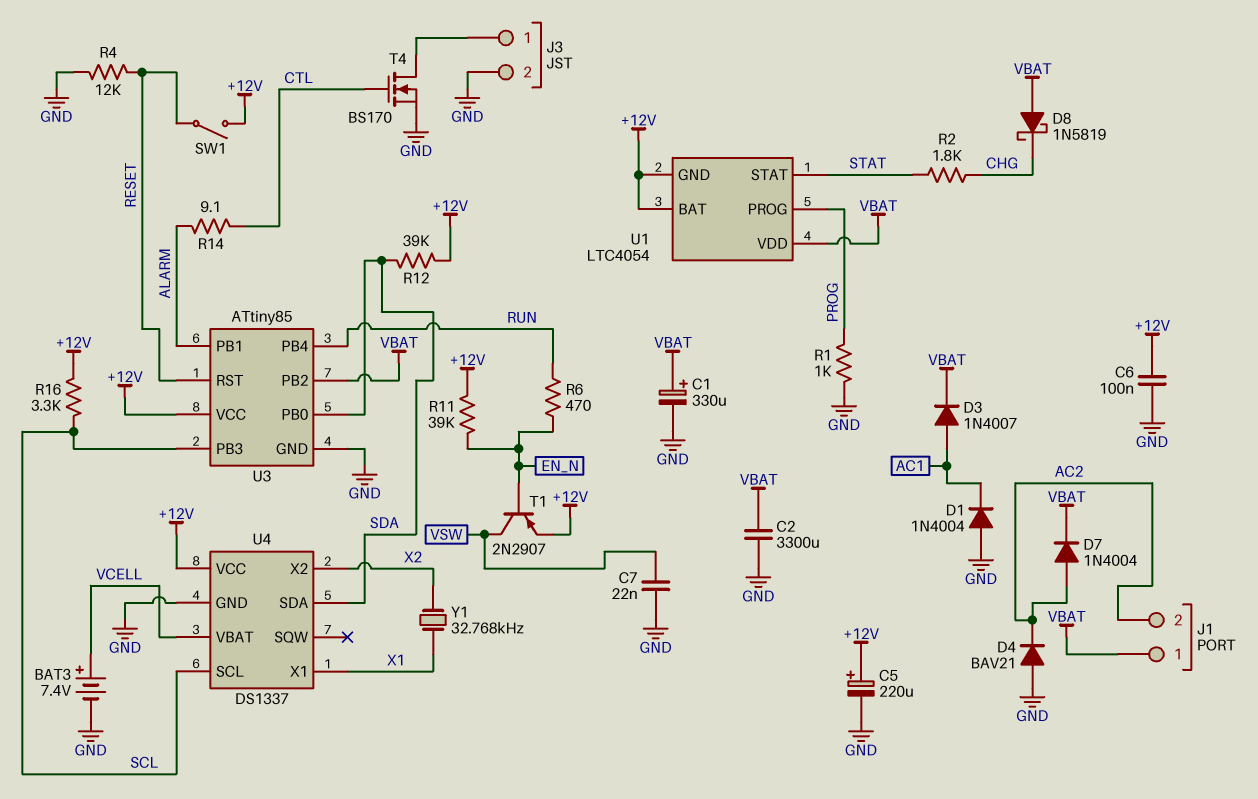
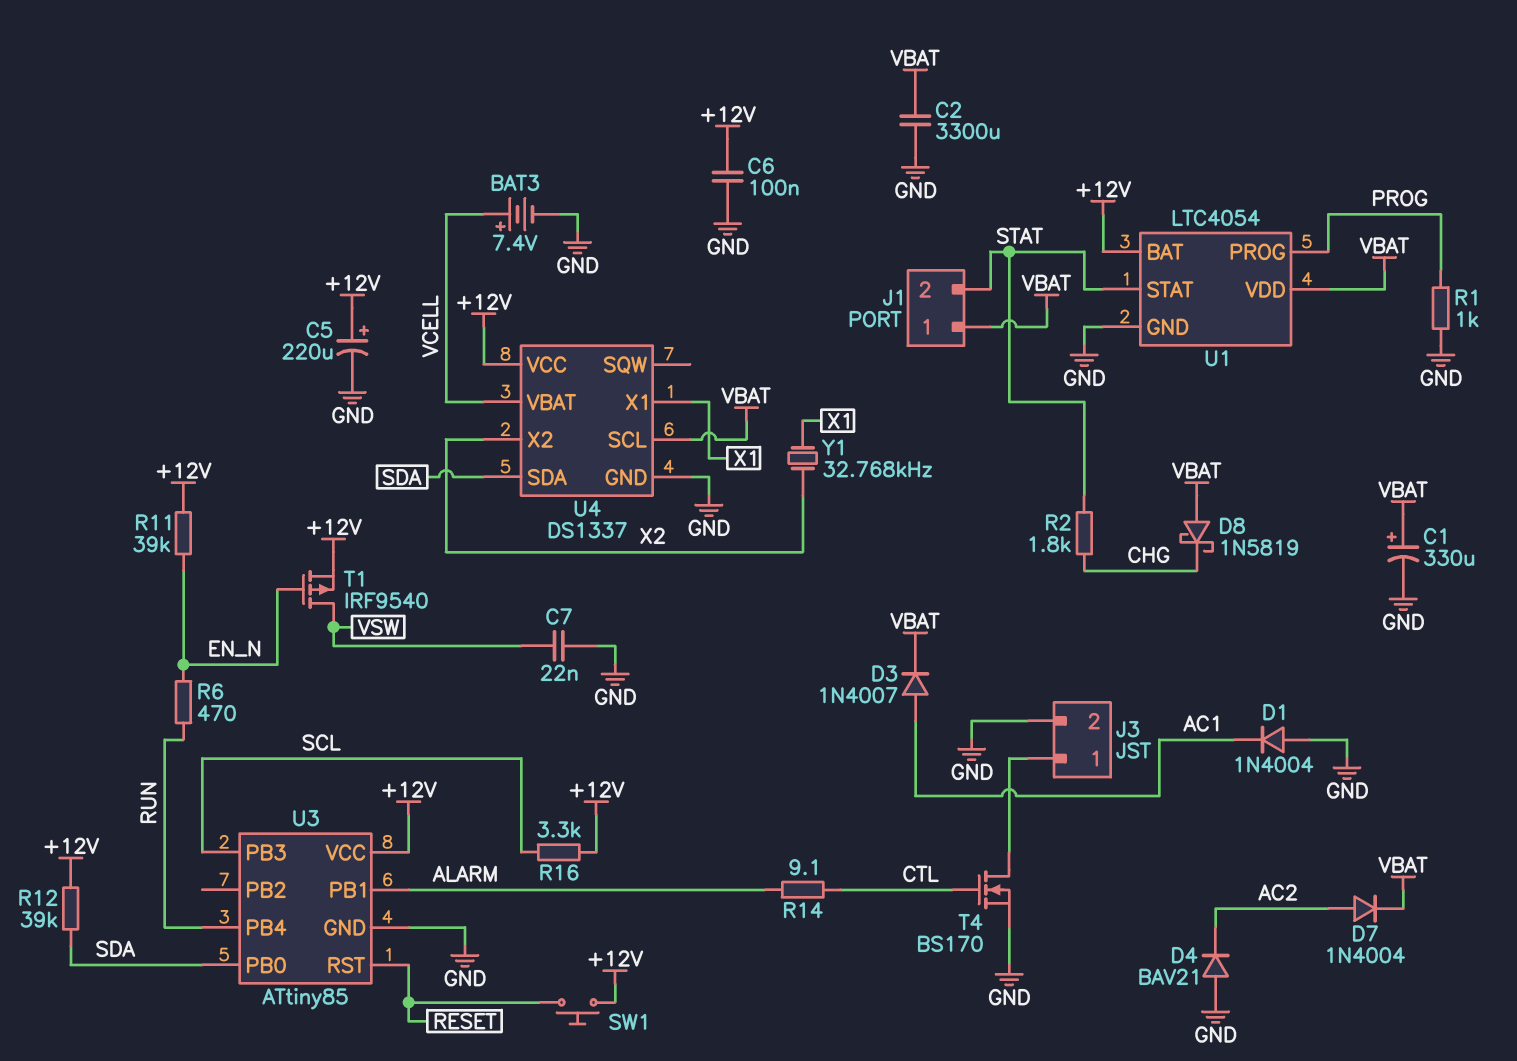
J1 pin 2: AC2 -> STAT
R4: 12k (GND, RESET) -> none
SW1: switch (+12V, RESET) -> button (+12V, RESET)
T1: PNP 2N2907 (B EN_N, C VSW, E +12V) -> PMOS IRF9540 (G EN_N, D VSW, S +12V)
U1 pin GND: +12V -> GND
U3 pin PB2: VBAT -> none
U4 pin SCL: SCL -> VBAT

